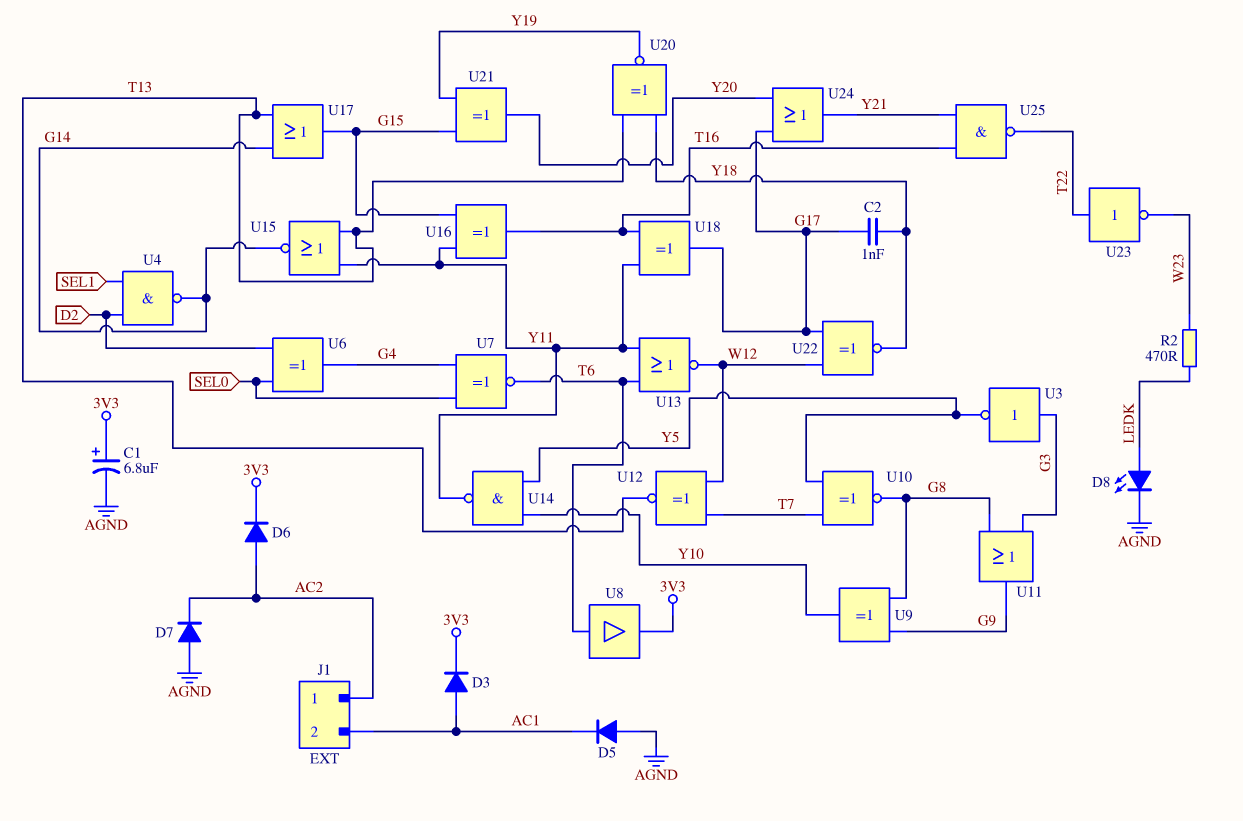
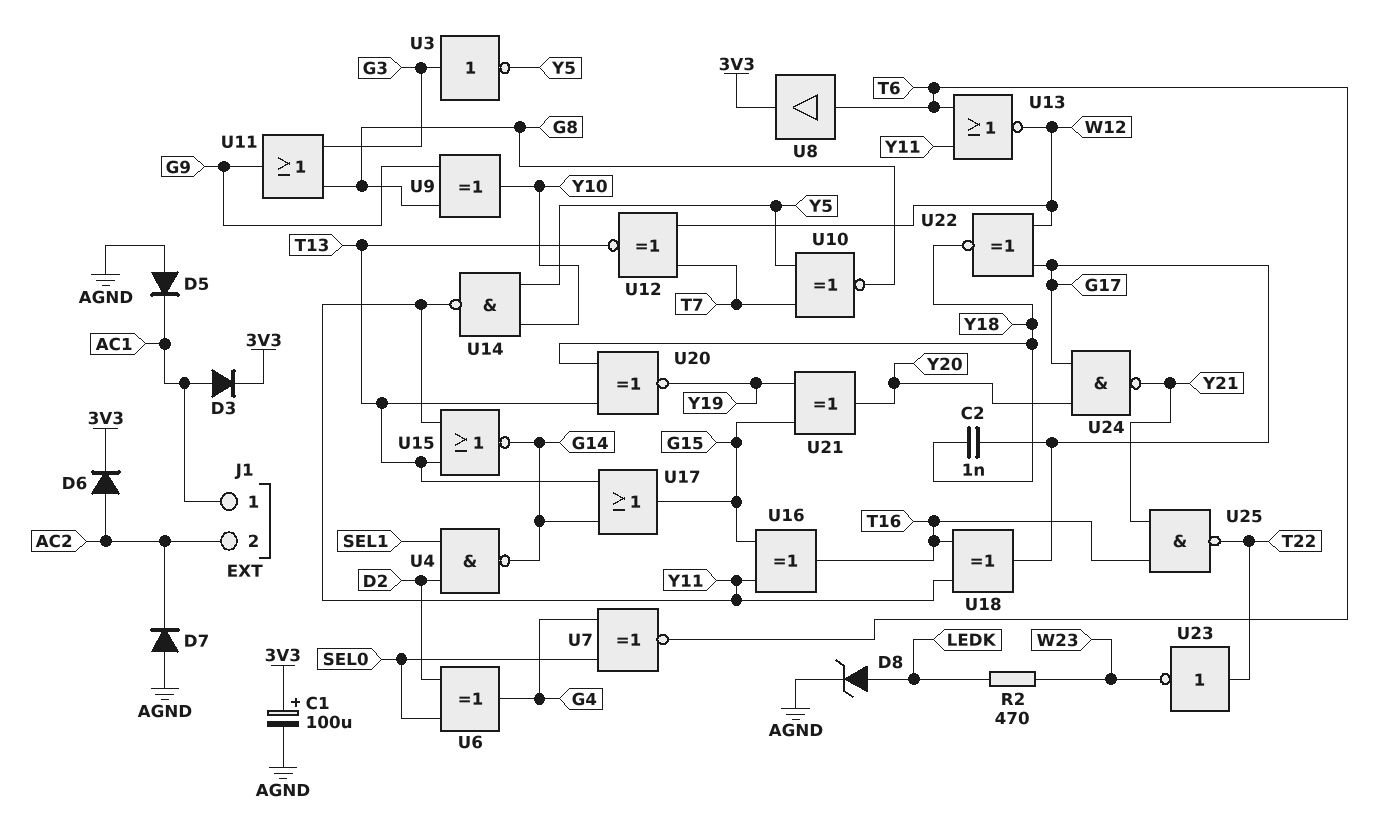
C1: 6.8uF (plus 3V3, minus AGND) -> 100uF (plus 3V3, minus AGND)
D8: LED (A LEDK, K AGND) -> zener (A LEDK, K AGND)
J1 pin 1: AC2 -> AC1
J1 pin 2: AC1 -> AC2
U24: OR (in G17, in Y20, out Y21) -> NAND (in G17, in Y20, out Y21)

